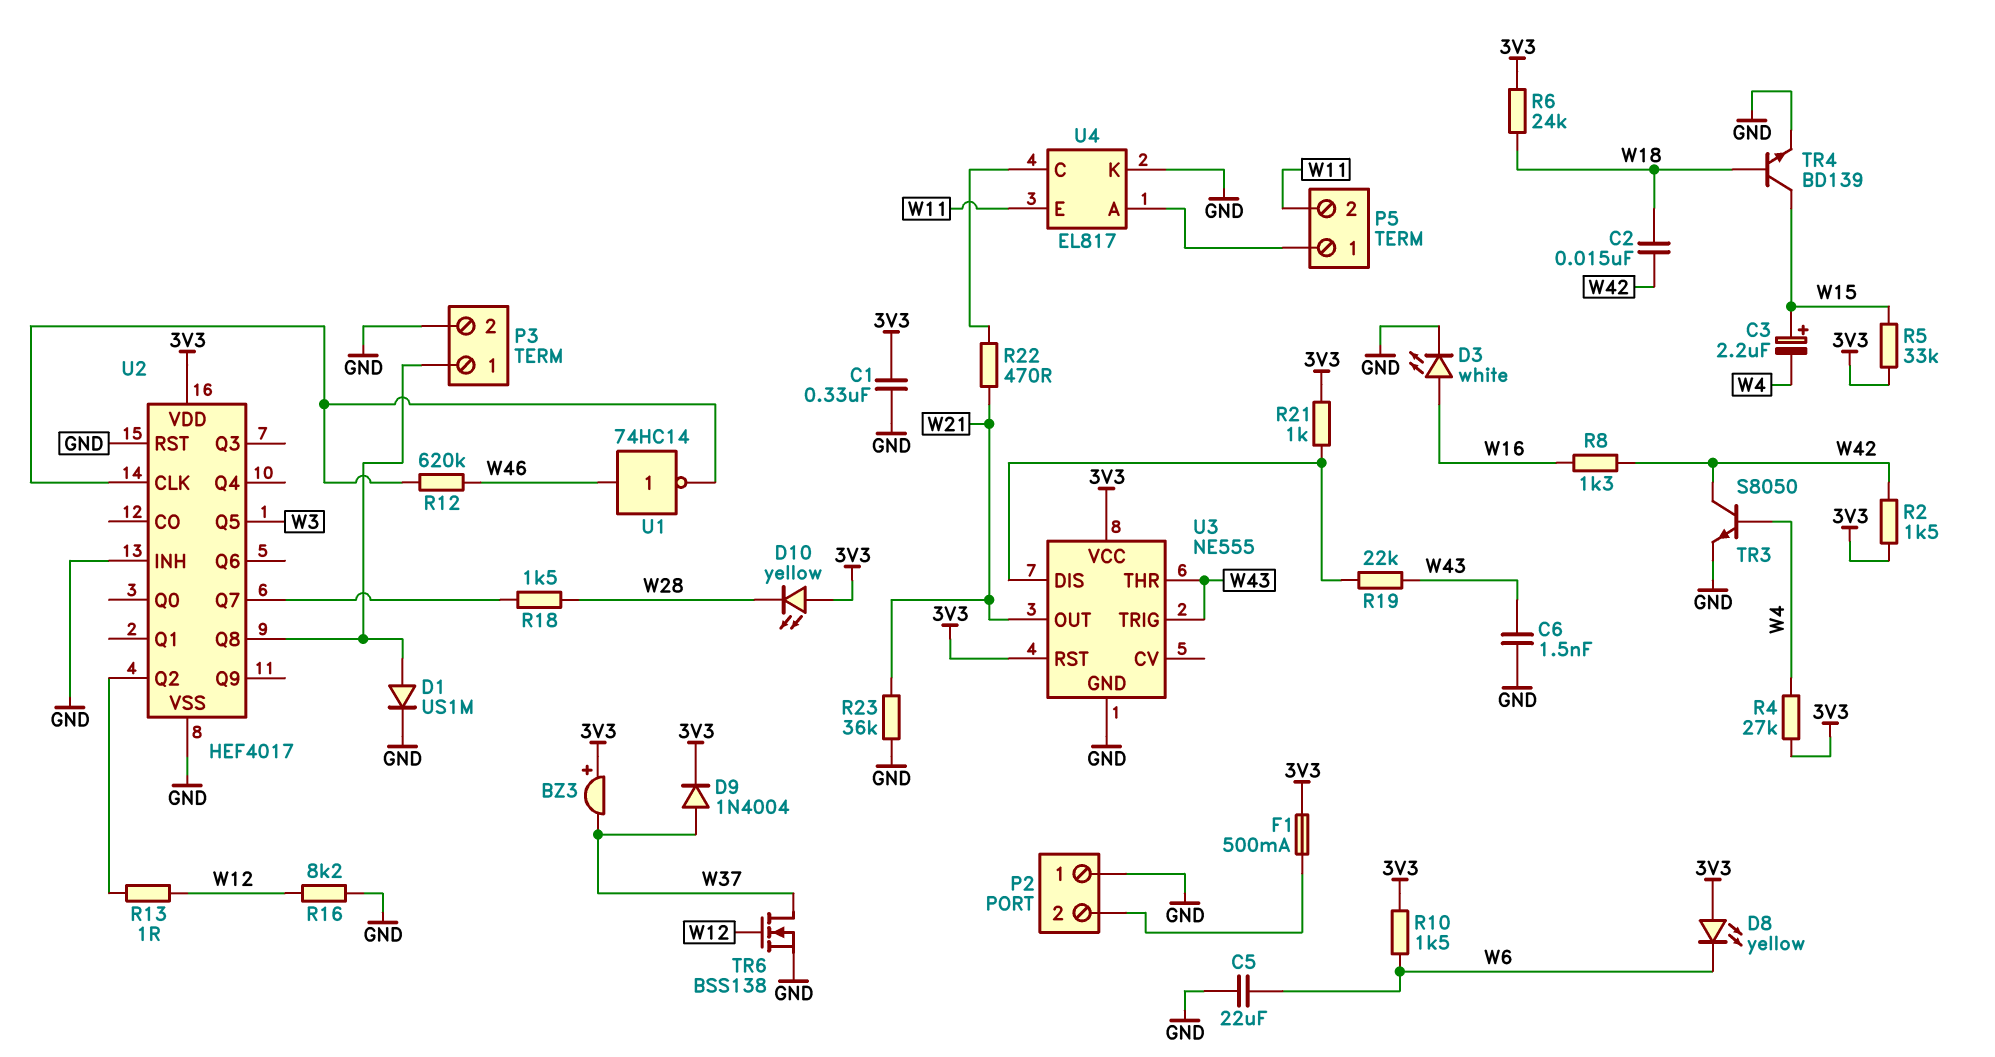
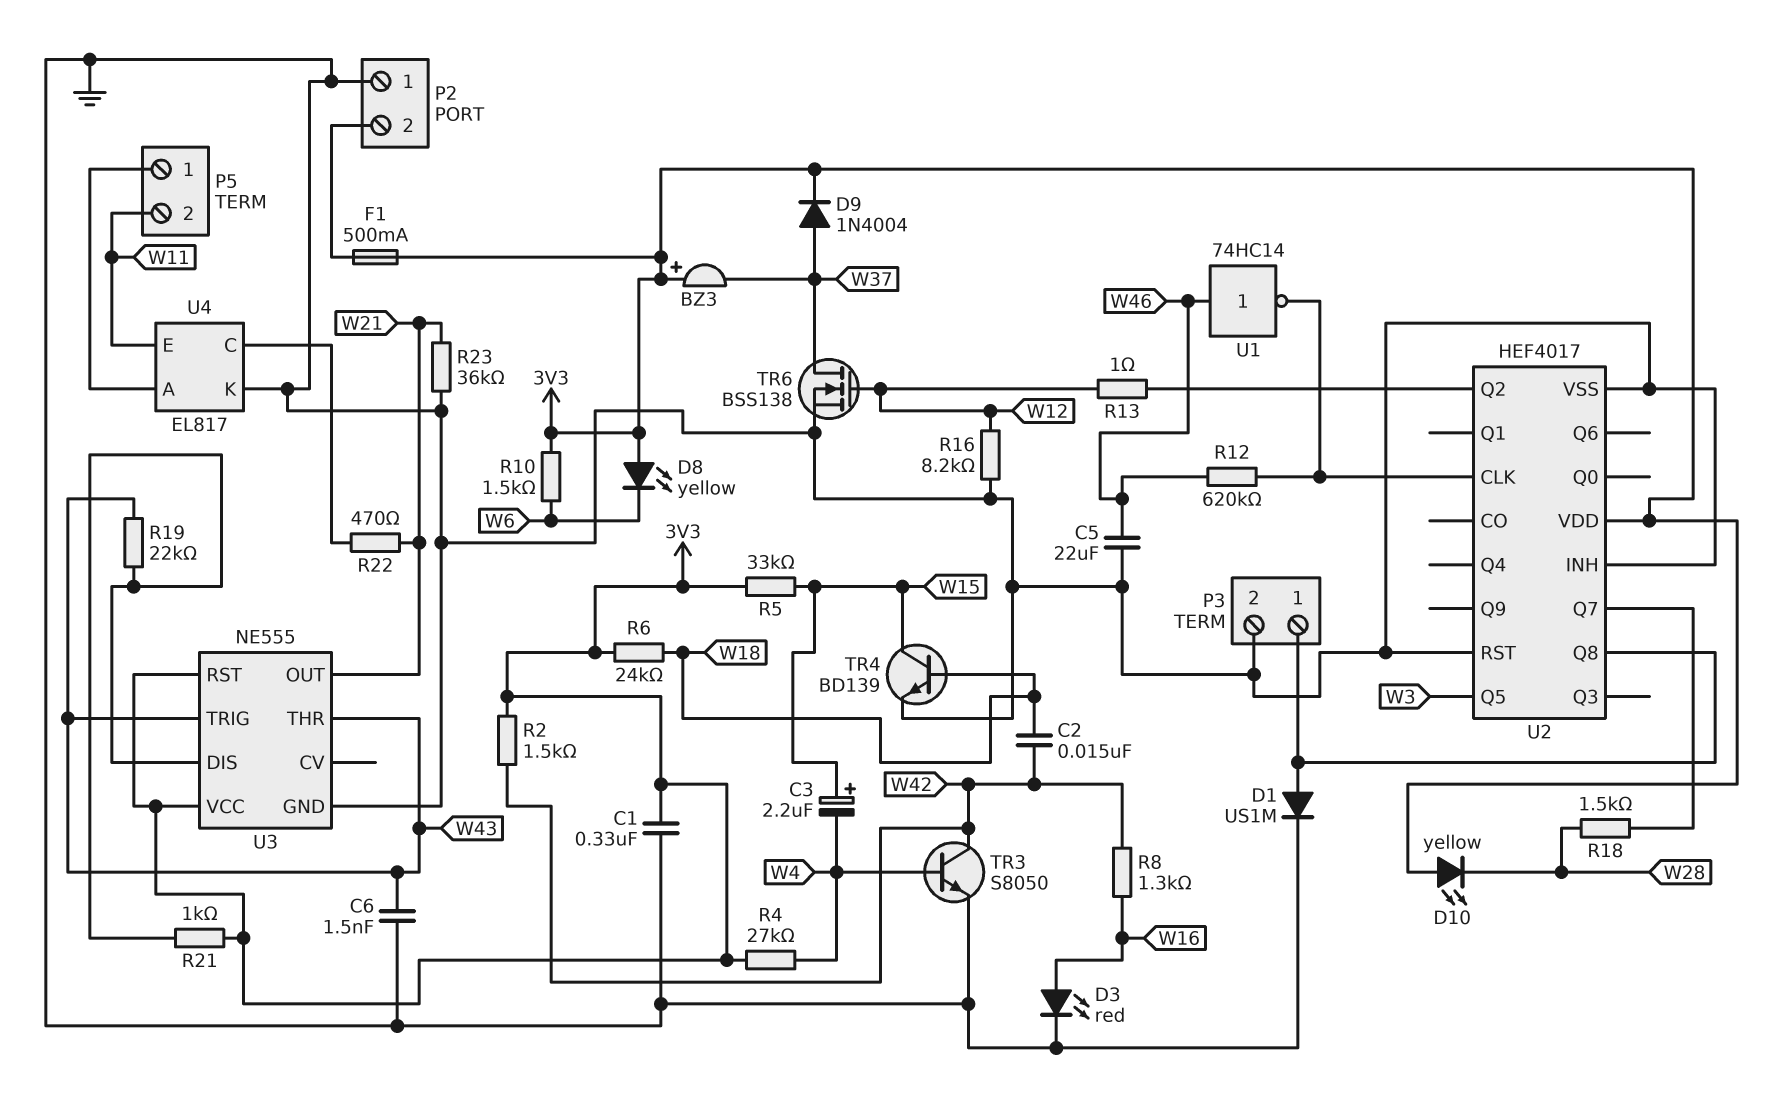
C5: 22uF (GND, W6) -> 22uF (GND, W46)
D3: LED white (A W16, K GND) -> LED red (A W16, K GND)

